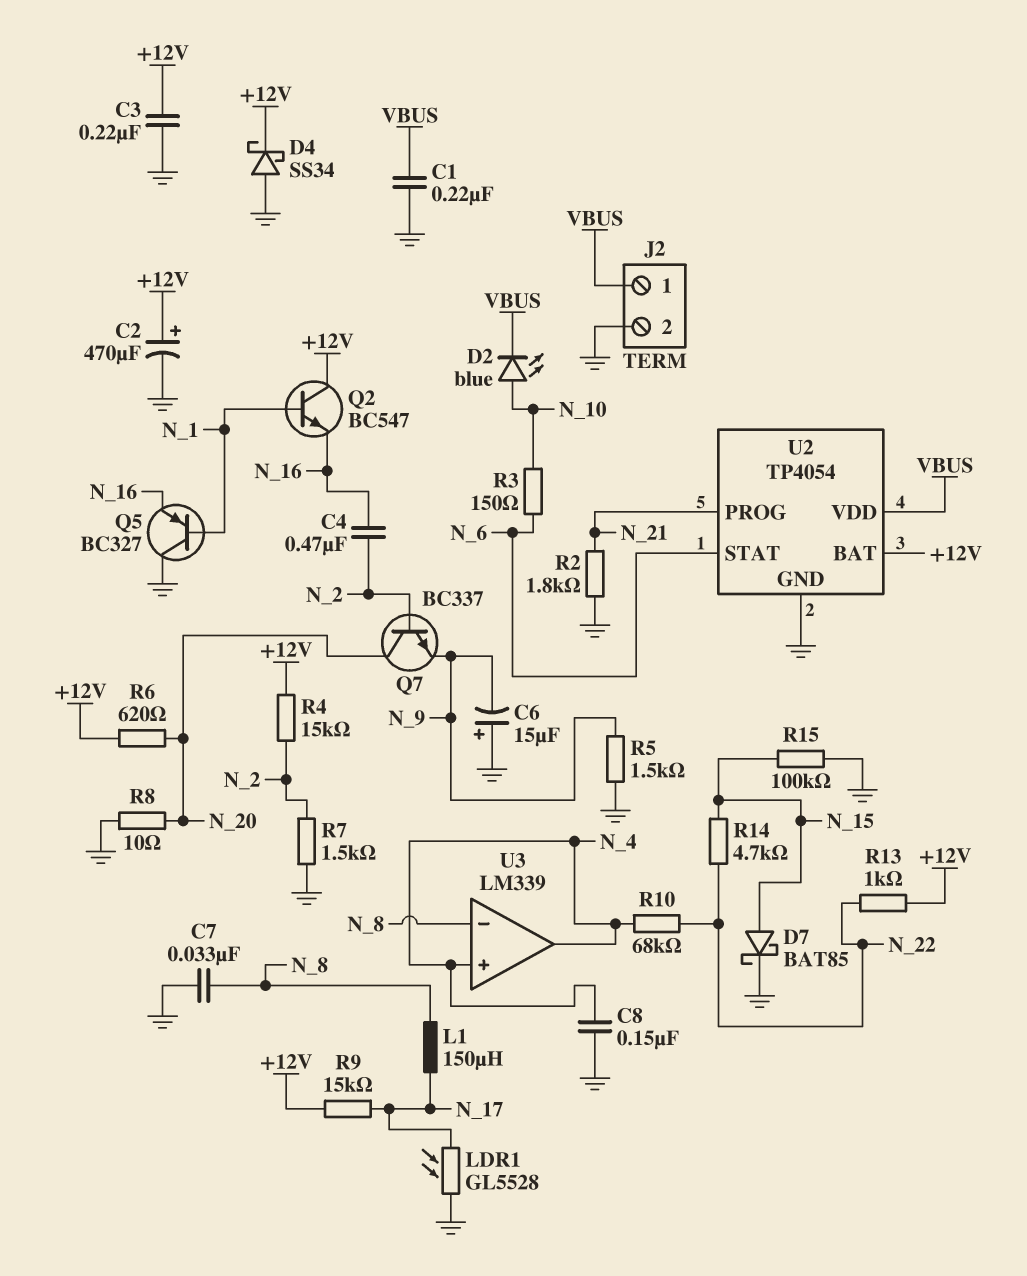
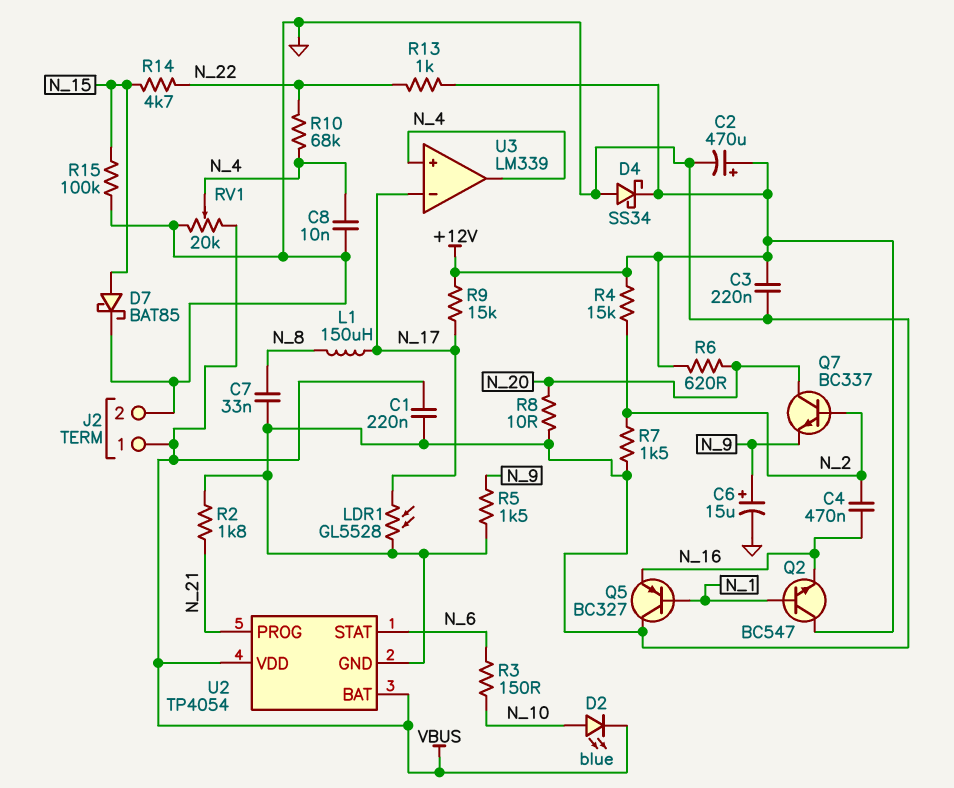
C6: 15uF (plus GND, minus N_9) -> 15uF (plus N_9, minus GND)
C8: 150nF (GND, N_4) -> 10nF (GND, N_4)
RV1: none -> 20k (GND, VBUS, wiper N_4)
U2 pin BAT: +12V -> VBUS
U3 pin in-: N_8 -> N_17

